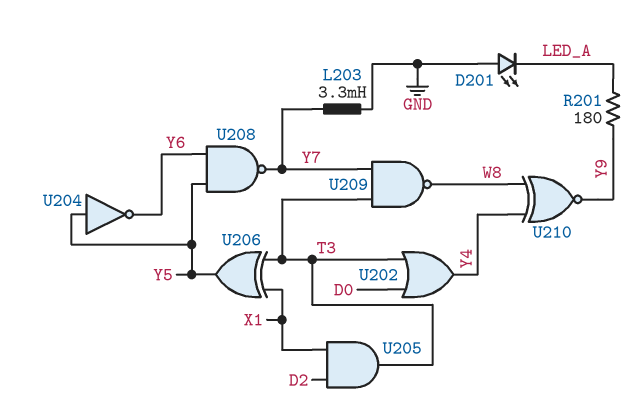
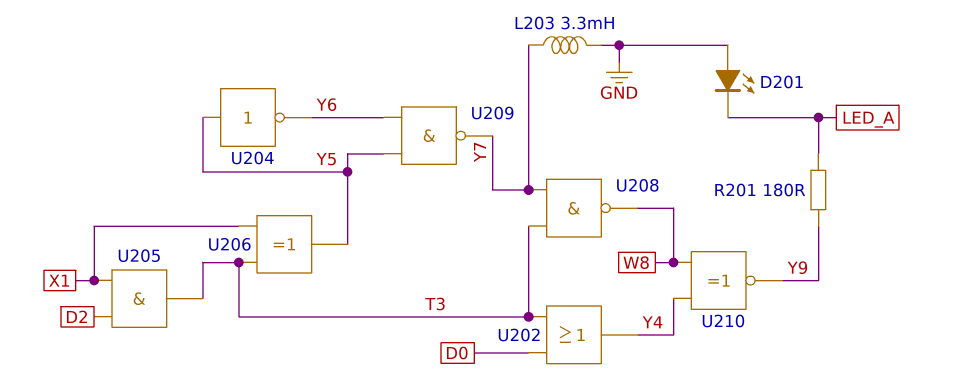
U208: NAND (in Y5, in Y6, out Y7) -> NAND (in T3, in Y7, out W8)
U209: NAND (in T3, in Y7, out W8) -> NAND (in Y5, in Y6, out Y7)

